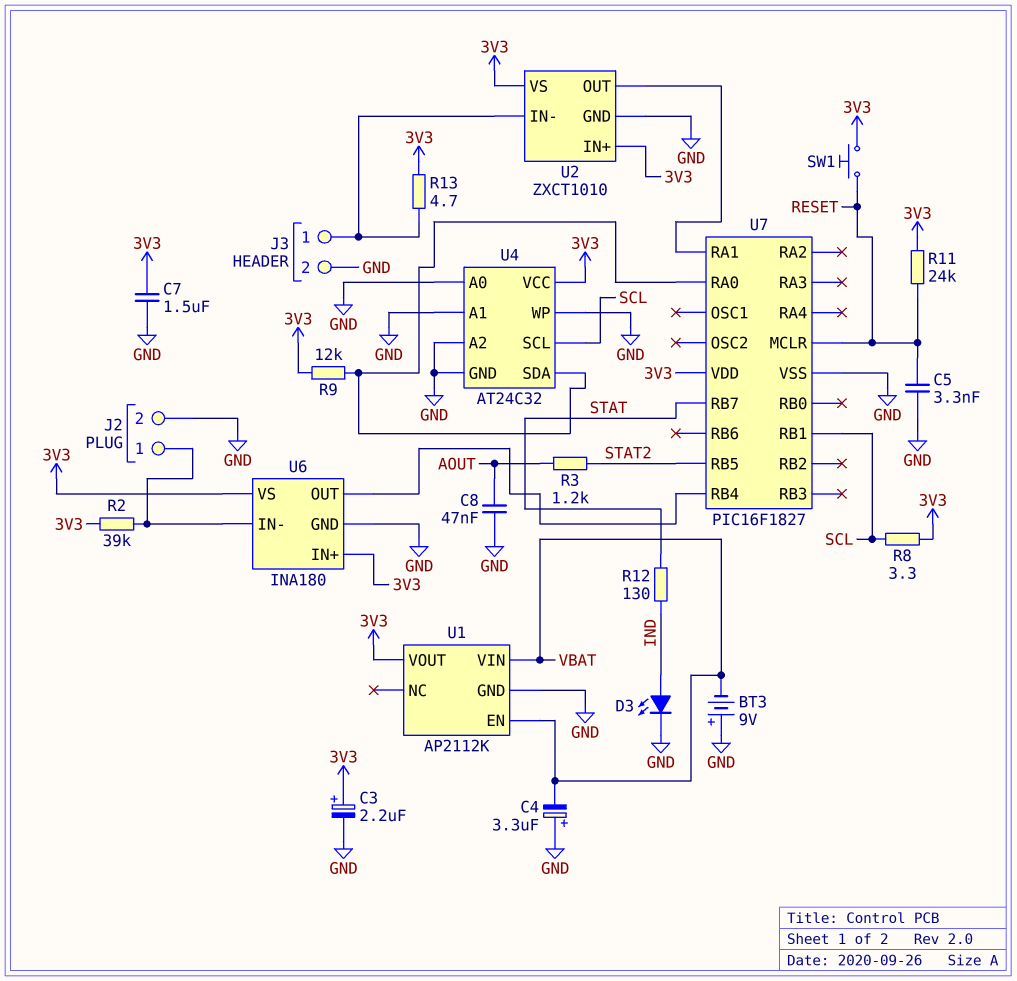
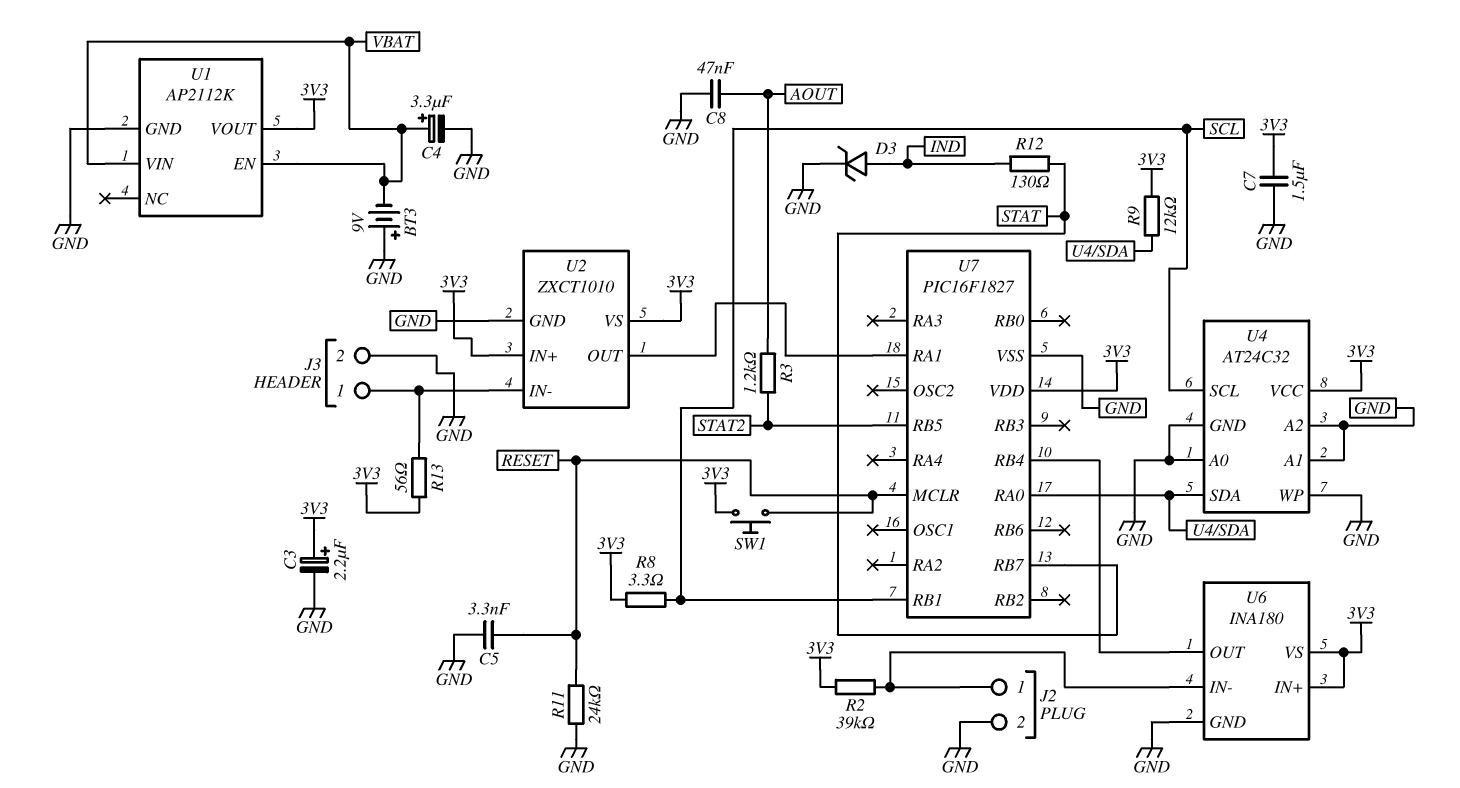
C4: 3.3uF (plus GND, minus VBAT) -> 3.3uF (plus VBAT, minus GND)
D3: LED (A IND, K GND) -> zener (A IND, K GND)
R11: 24k (3V3, RESET) -> 24k (GND, RESET)
R13: 4.7 (3V3, J3/1) -> 56 (3V3, J3/1)

